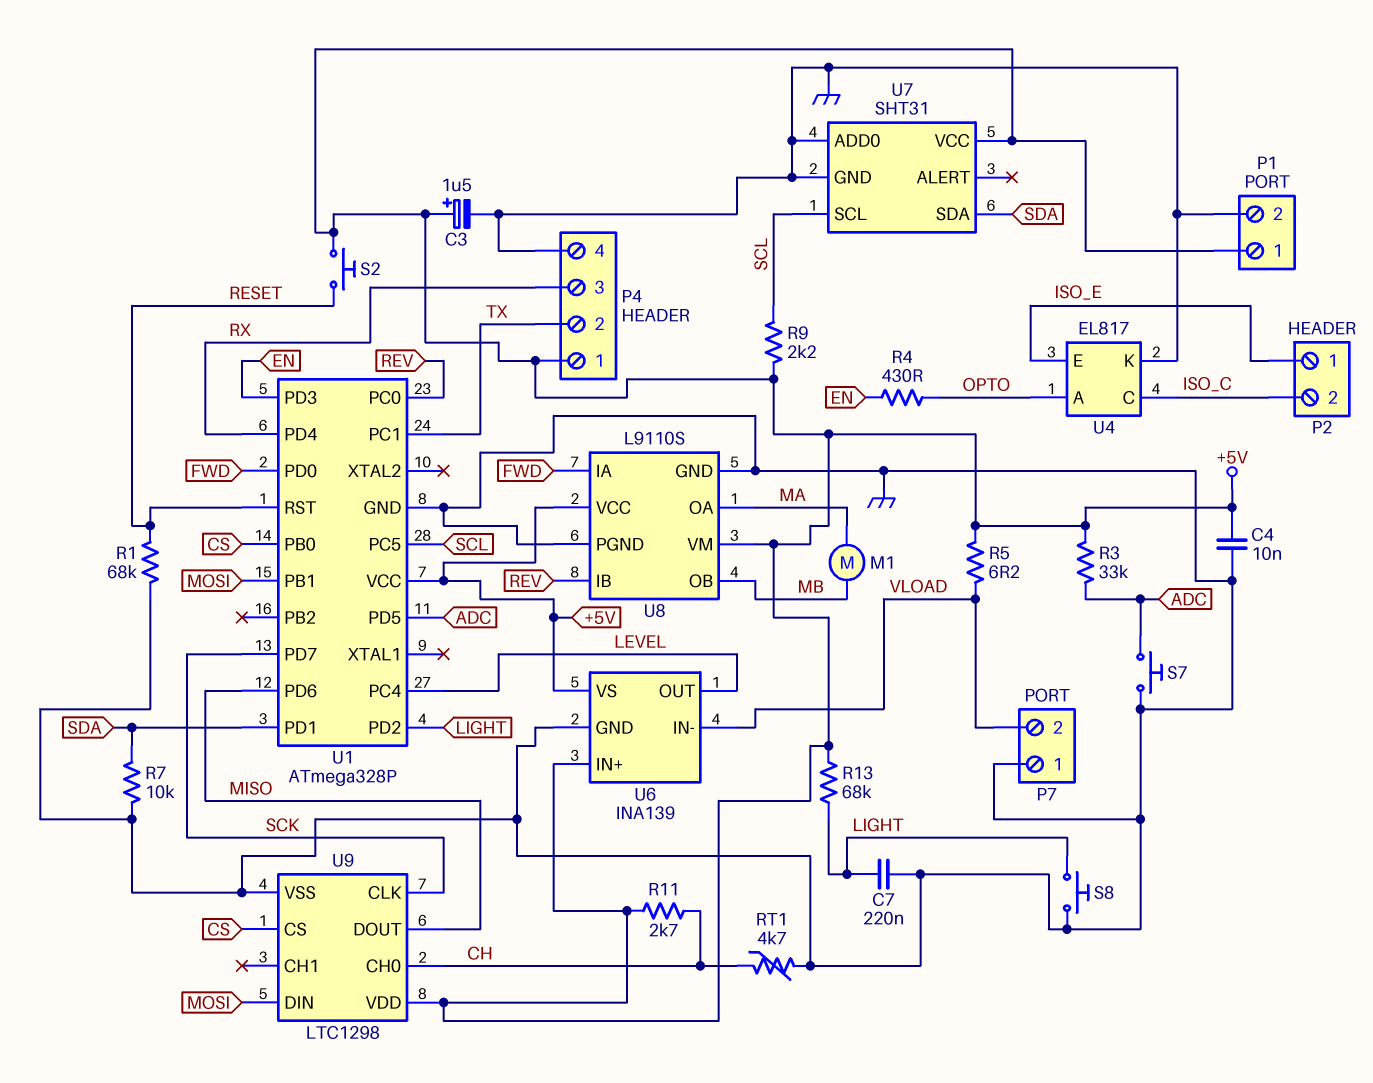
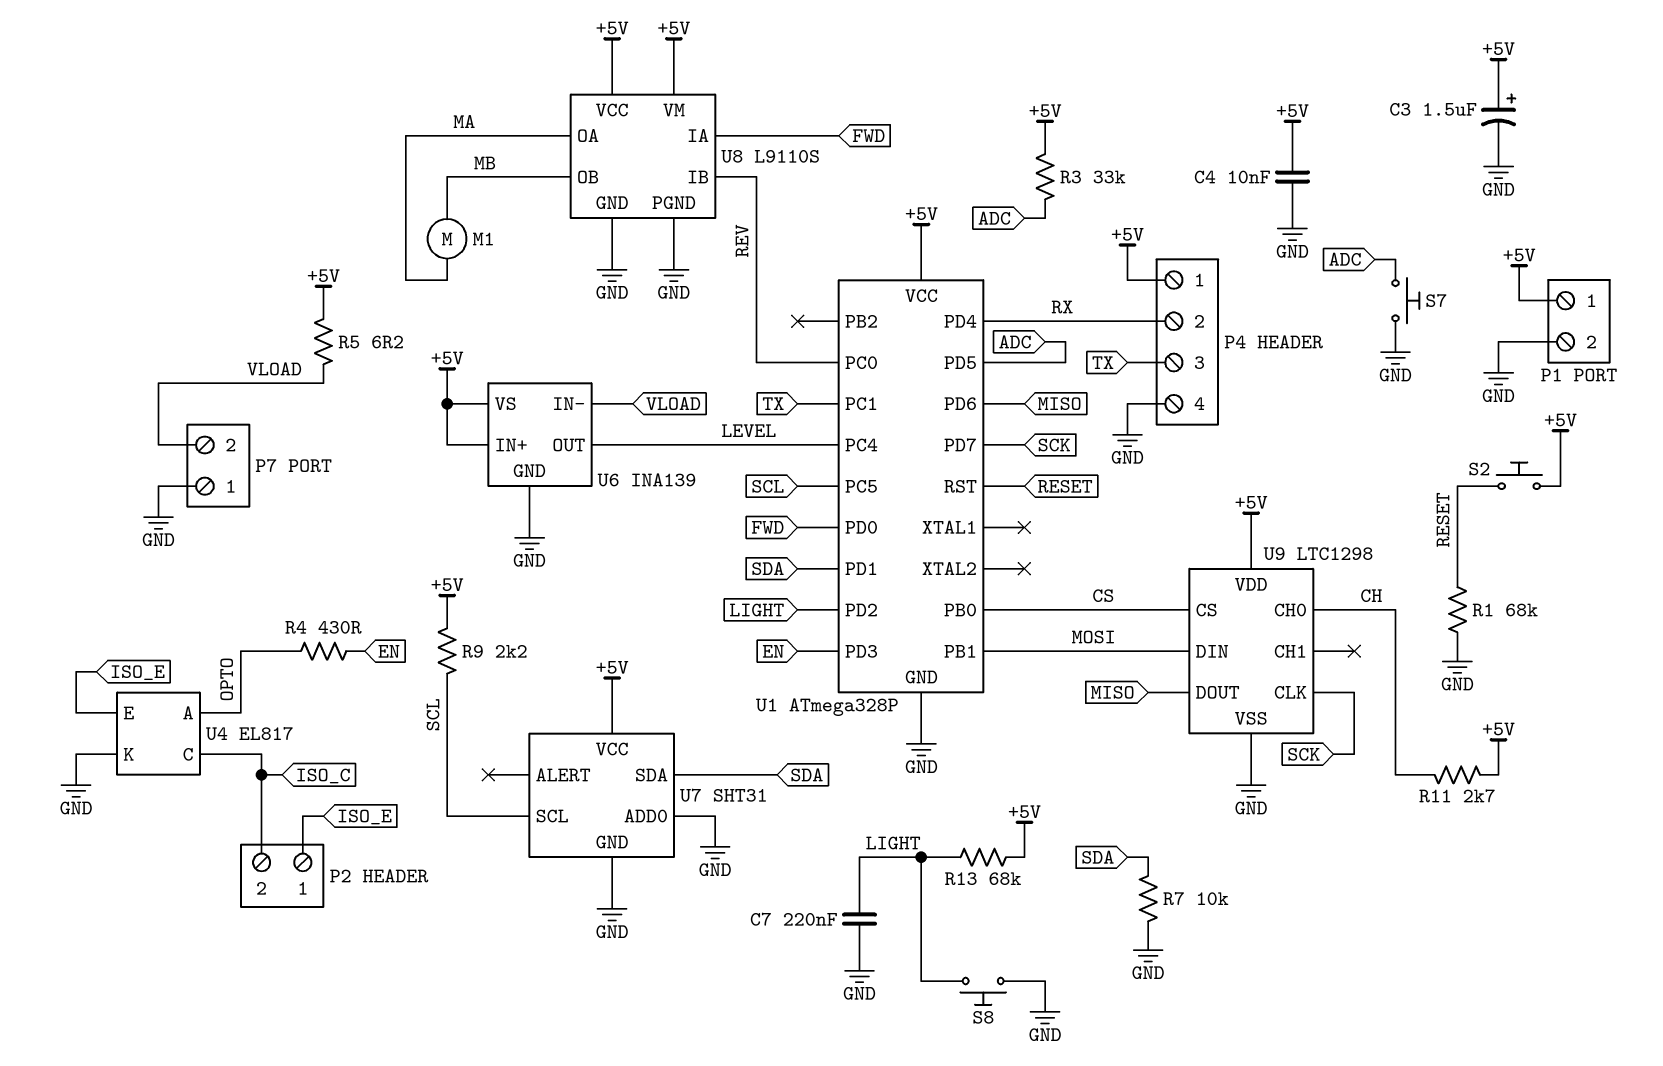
P4 pin 2: TX -> RX
P4 pin 3: RX -> TX
RT1: 4.7k (CH, GND) -> none

